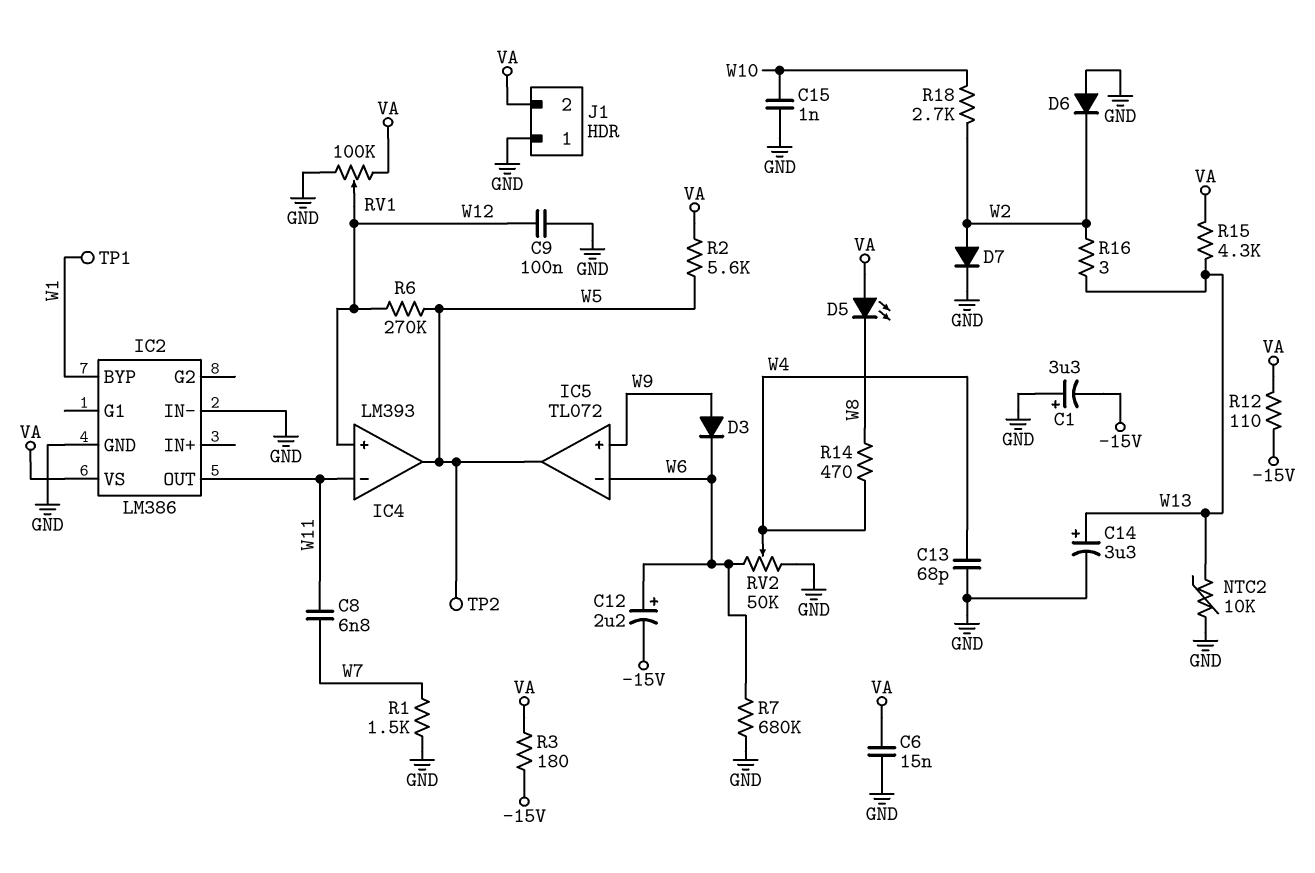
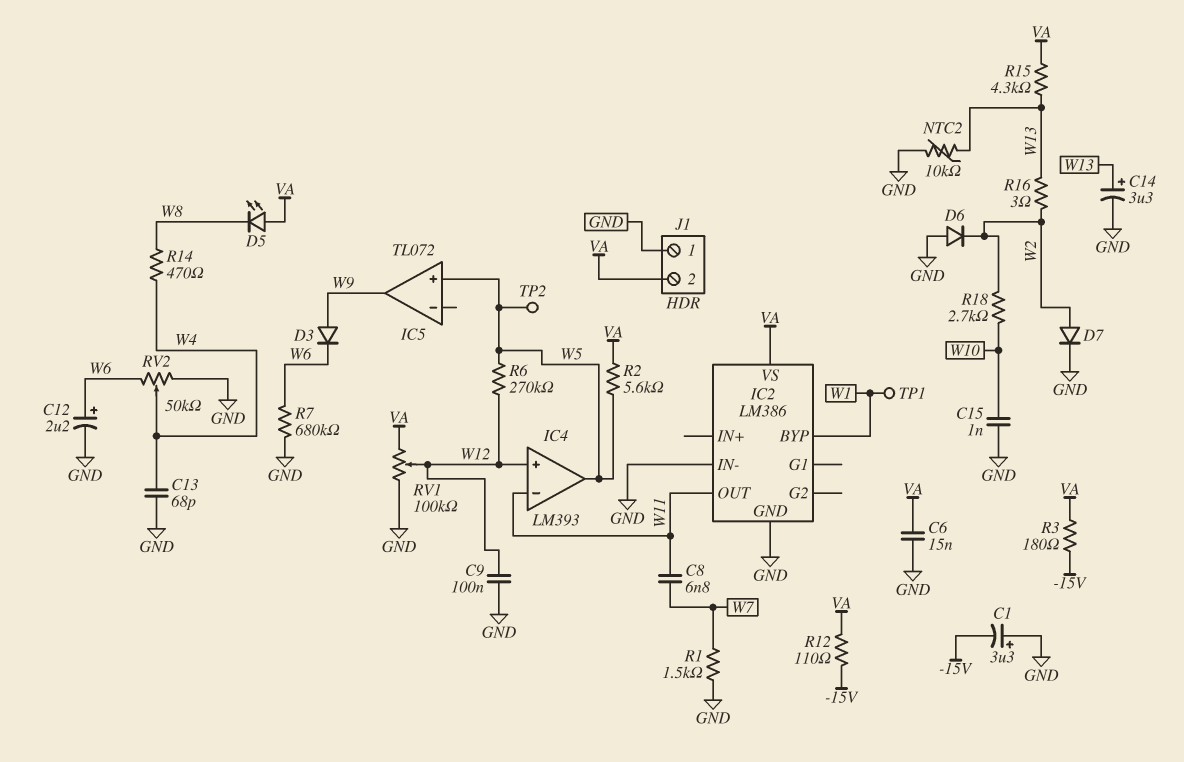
C12: 2.2uF (plus W6, minus -15V) -> 2.2uF (plus W6, minus GND)
IC5 pin in+: W9 -> W5
IC5 pin in-: W6 -> none
IC5 pin out: W5 -> W9

